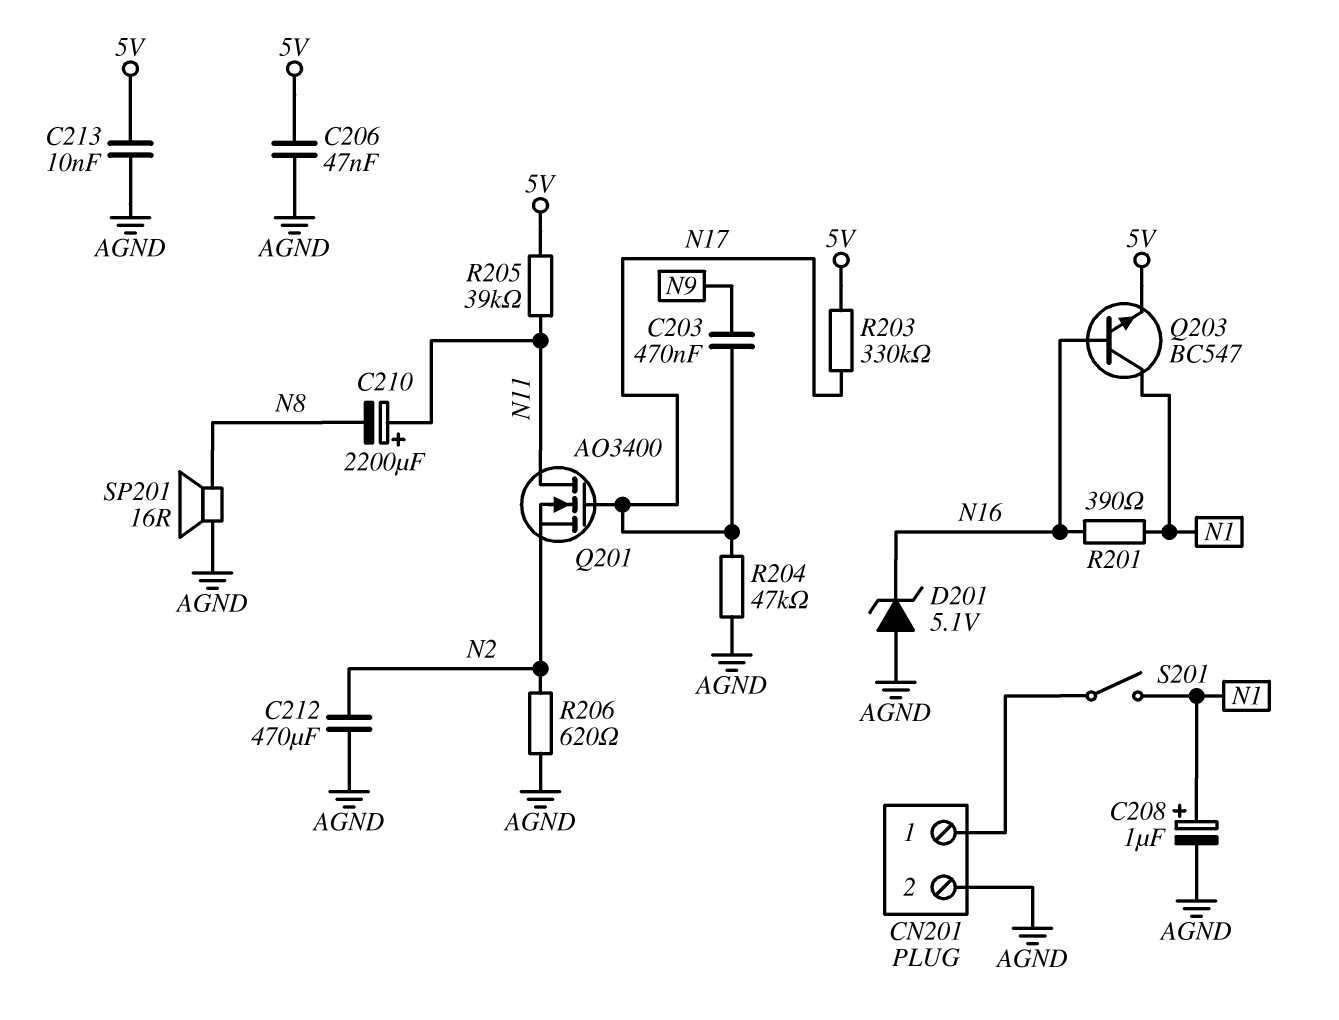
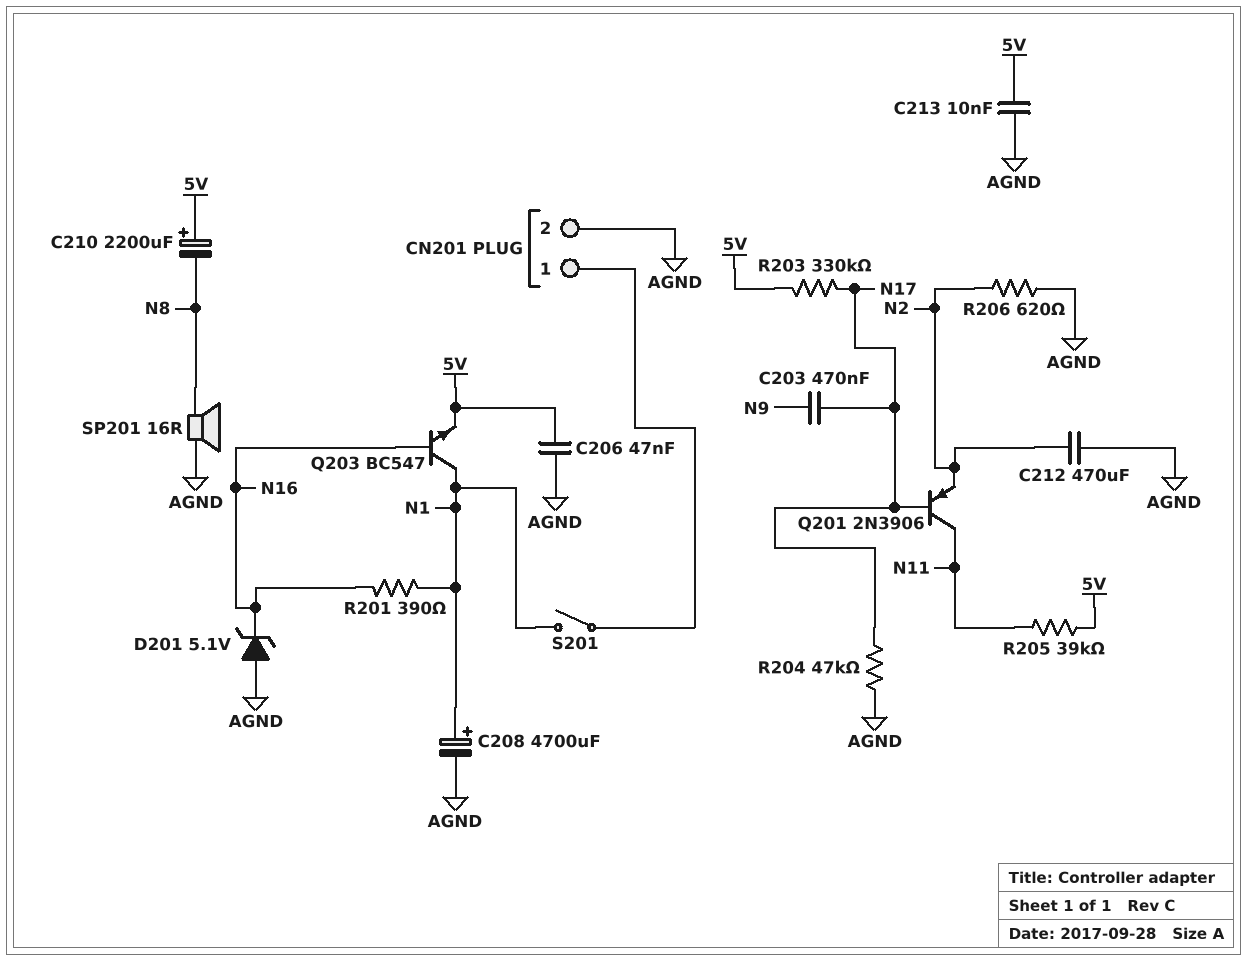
C208: 1uF (plus N1, minus AGND) -> 4700uF (plus N1, minus AGND)
C210: 2200uF (plus N11, minus N8) -> 2200uF (plus 5V, minus N8)
Q201: NMOS AO3400 (G N17, D N11, S N2) -> PNP 2N3906 (B N17, C N11, E N2)

